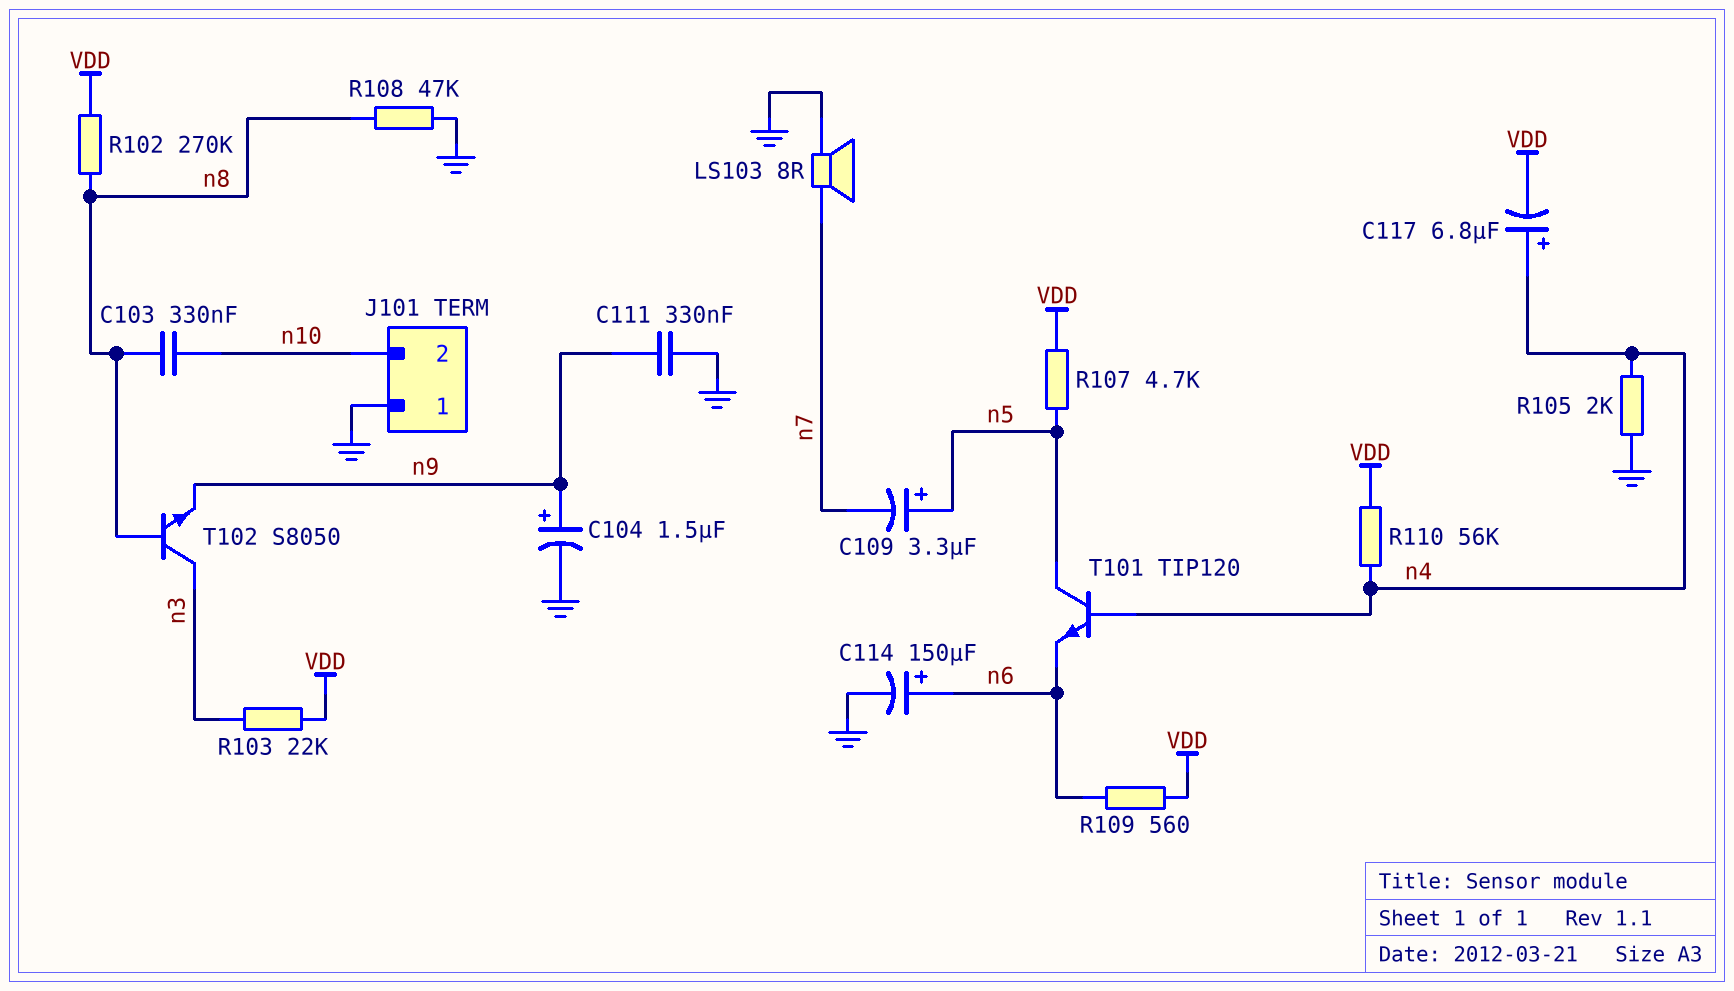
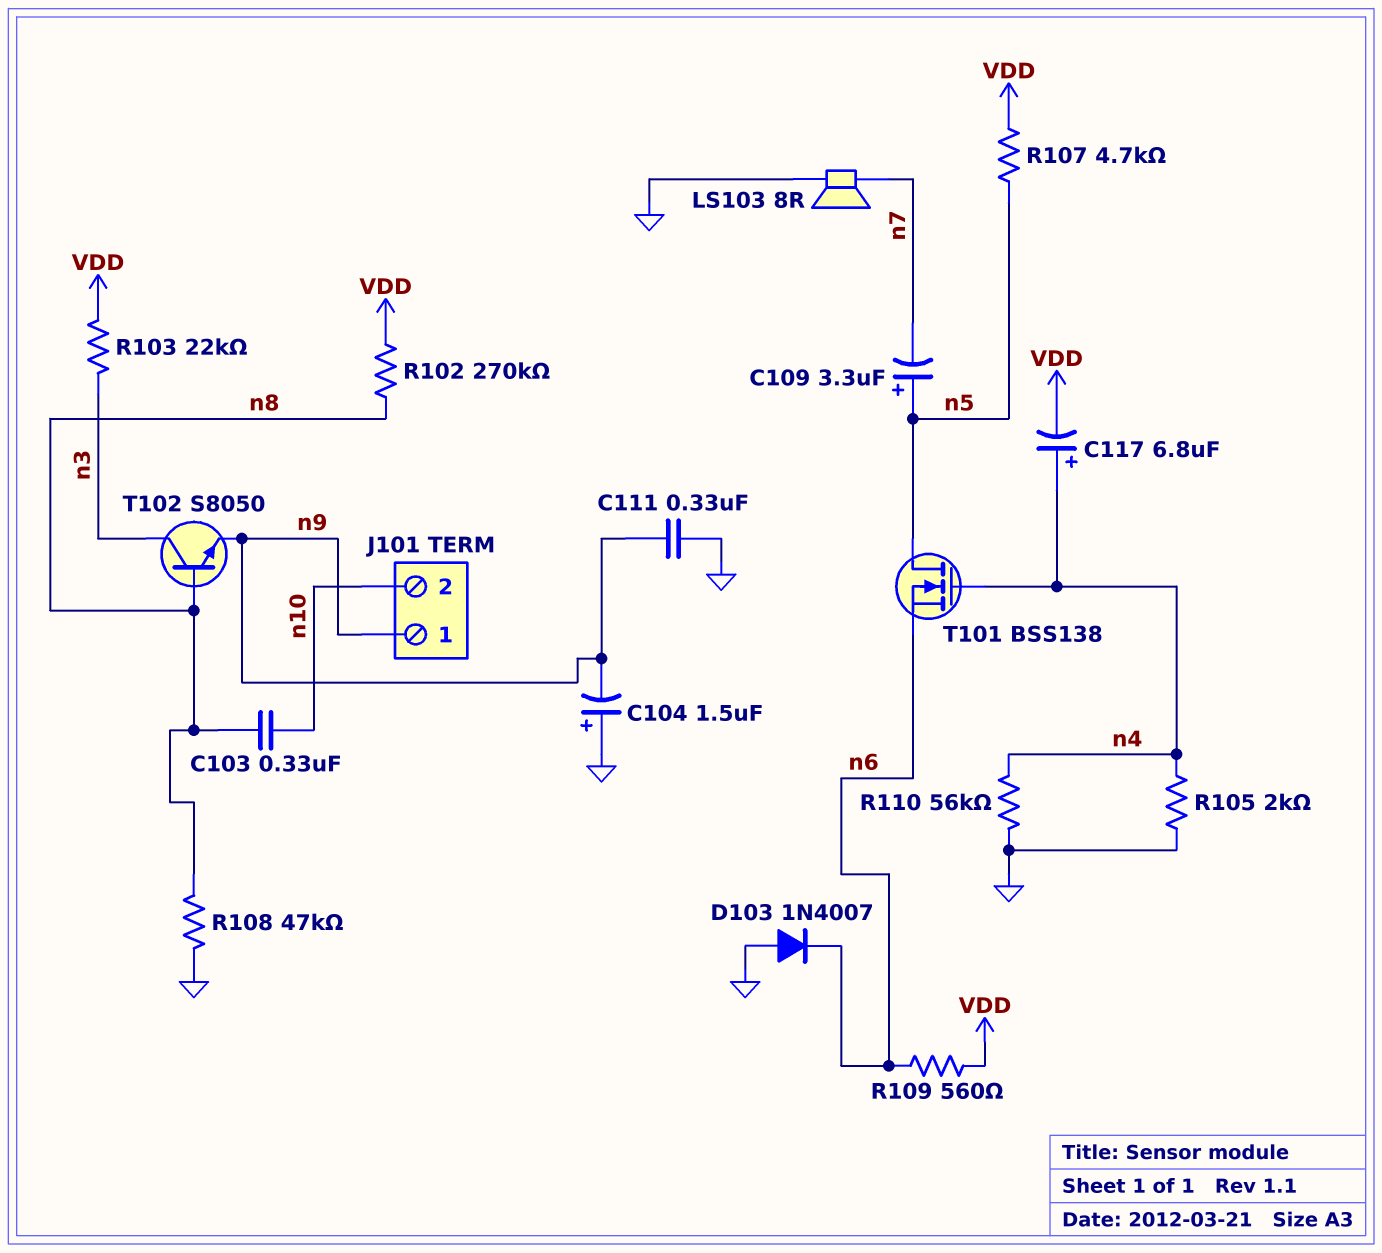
C104: 1.5uF (plus n9, minus GND) -> 1.5uF (plus GND, minus n9)
C114: 150uF (plus n6, minus GND) -> none
D103: none -> diode 1N4007 (A GND, K n6)
J101 pin 1: GND -> n9
R110: 56k (VDD, n4) -> 56k (GND, n4)
T101: NPN TIP120 (B n4, C n5, E n6) -> NMOS BSS138 (G n4, D n5, S n6)

